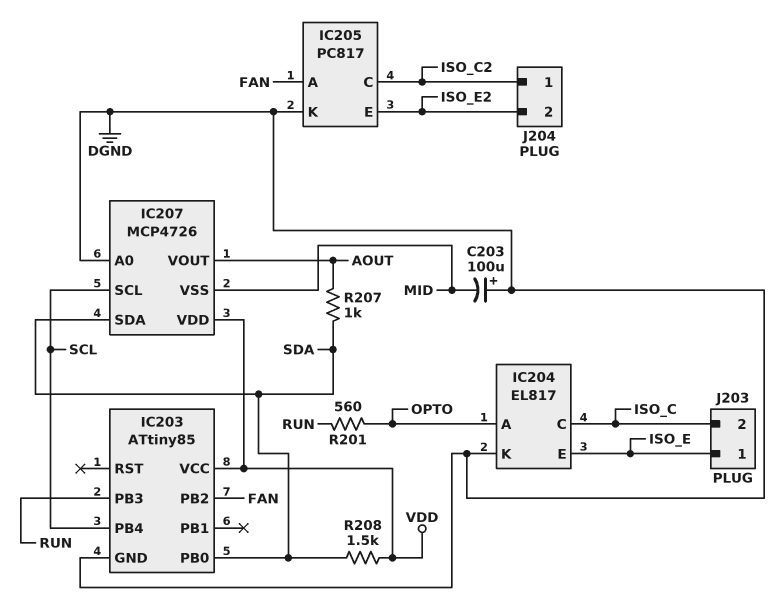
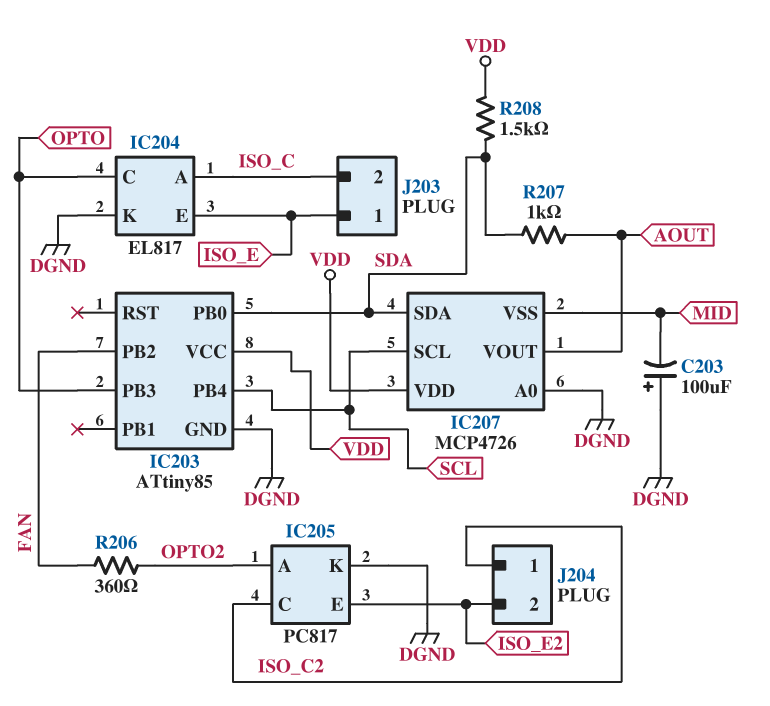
IC203 pin PB3: RUN -> OPTO
IC204 pin A: OPTO -> ISO_C
IC204 pin C: ISO_C -> OPTO
IC205 pin A: FAN -> OPTO2
R201: 560 (OPTO, RUN) -> none
R206: none -> 360 (FAN, OPTO2)

